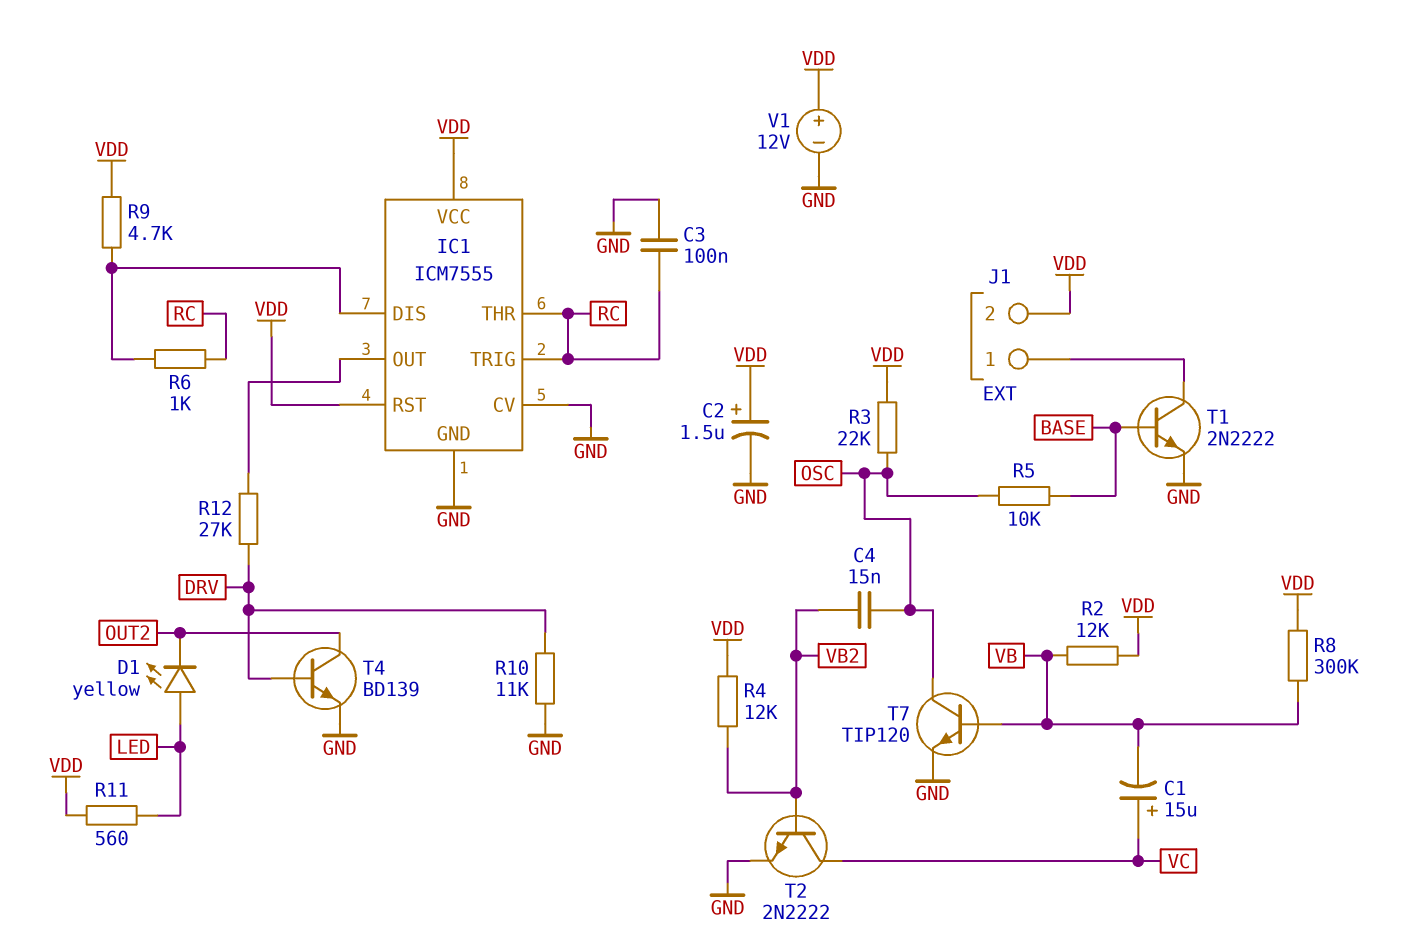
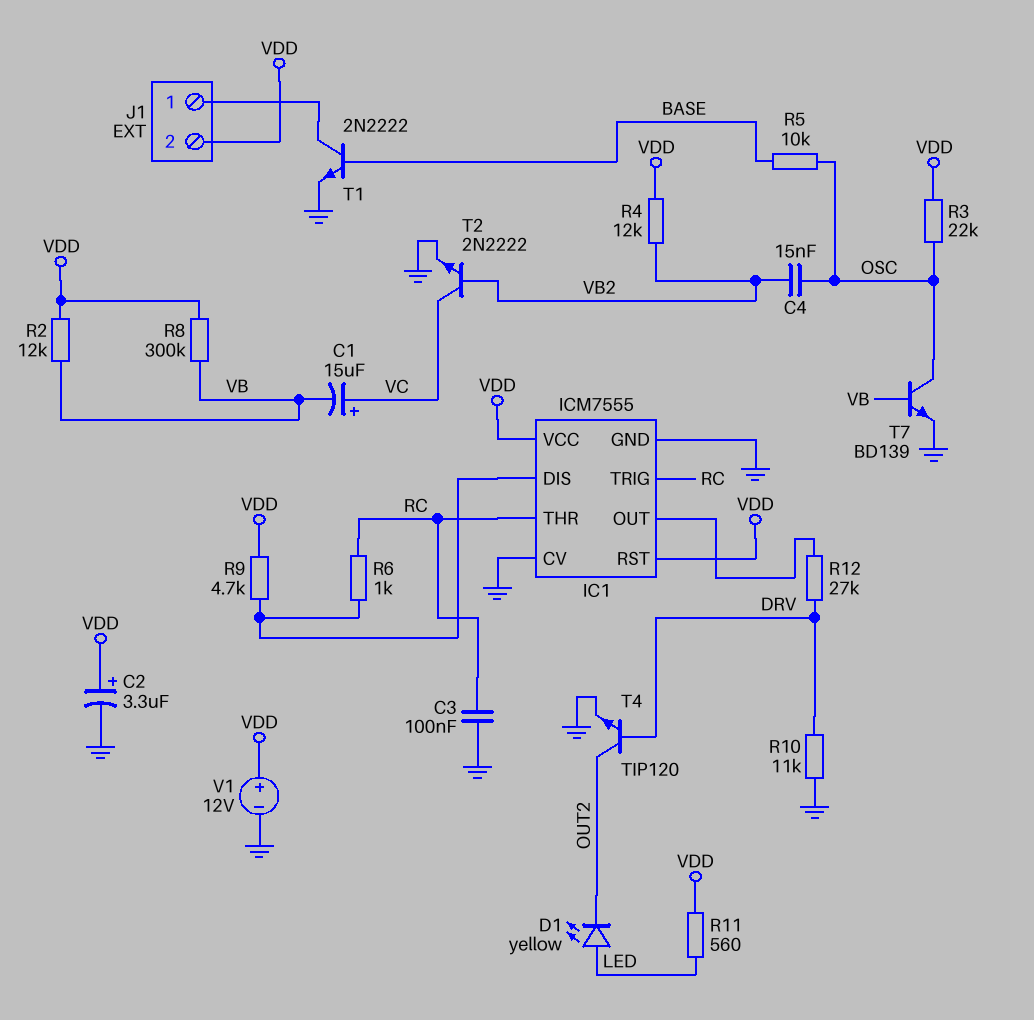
C2: 1.5uF (plus VDD, minus GND) -> 3.3uF (plus VDD, minus GND)
T4: NPN BD139 (B DRV, C OUT2, E GND) -> NPN TIP120 (B DRV, C OUT2, E GND)
T7: NPN TIP120 (B VB, C OSC, E GND) -> NPN BD139 (B VB, C OSC, E GND)

